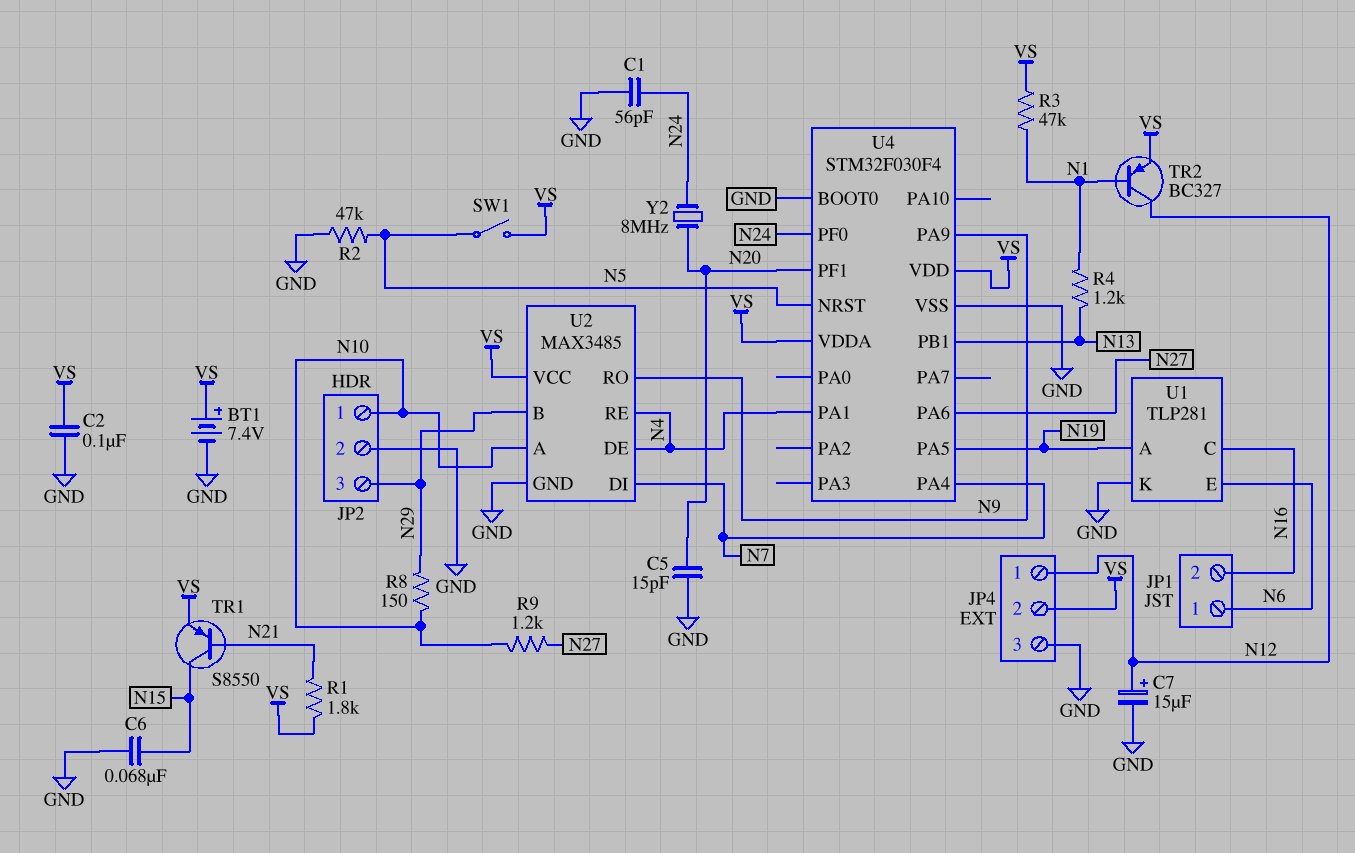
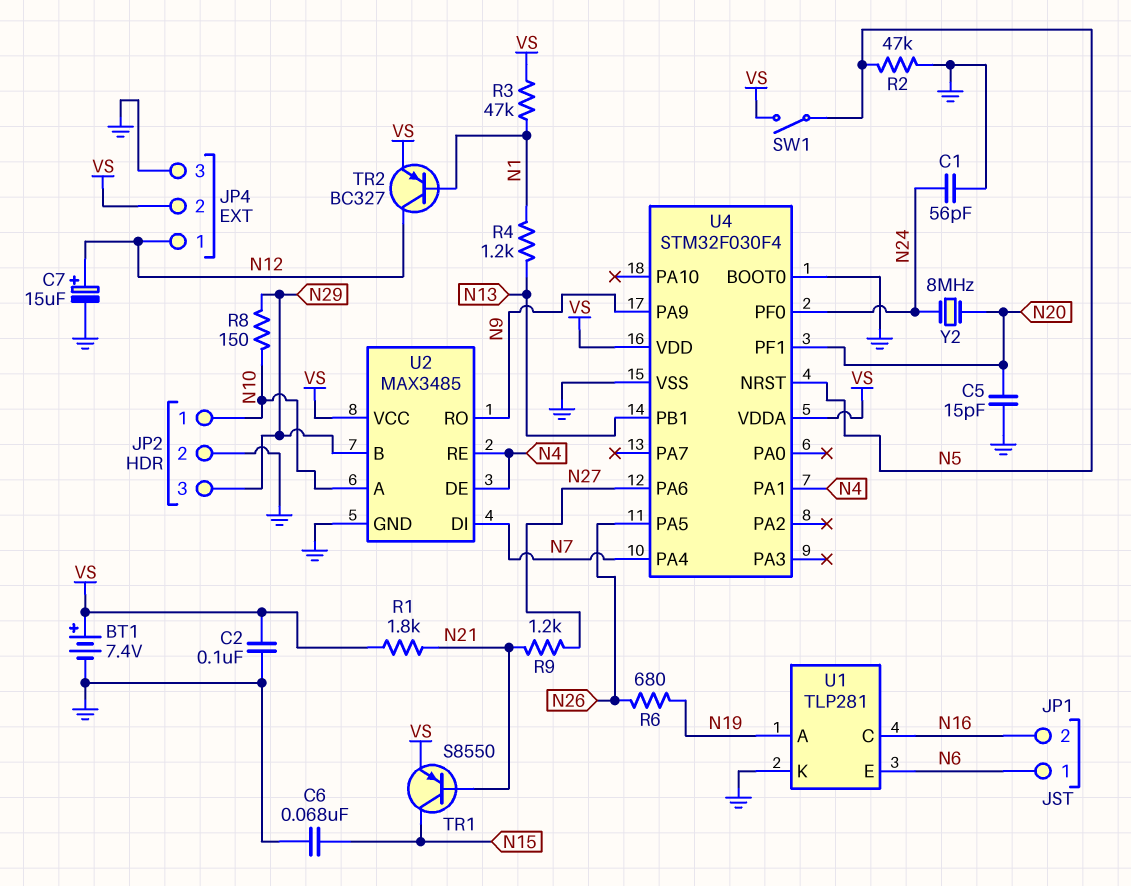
R6: none -> 680 (N19, N26)
R9: 1.2k (N10, N27) -> 1.2k (N21, N27)
U4 pin PA5: N19 -> N26

